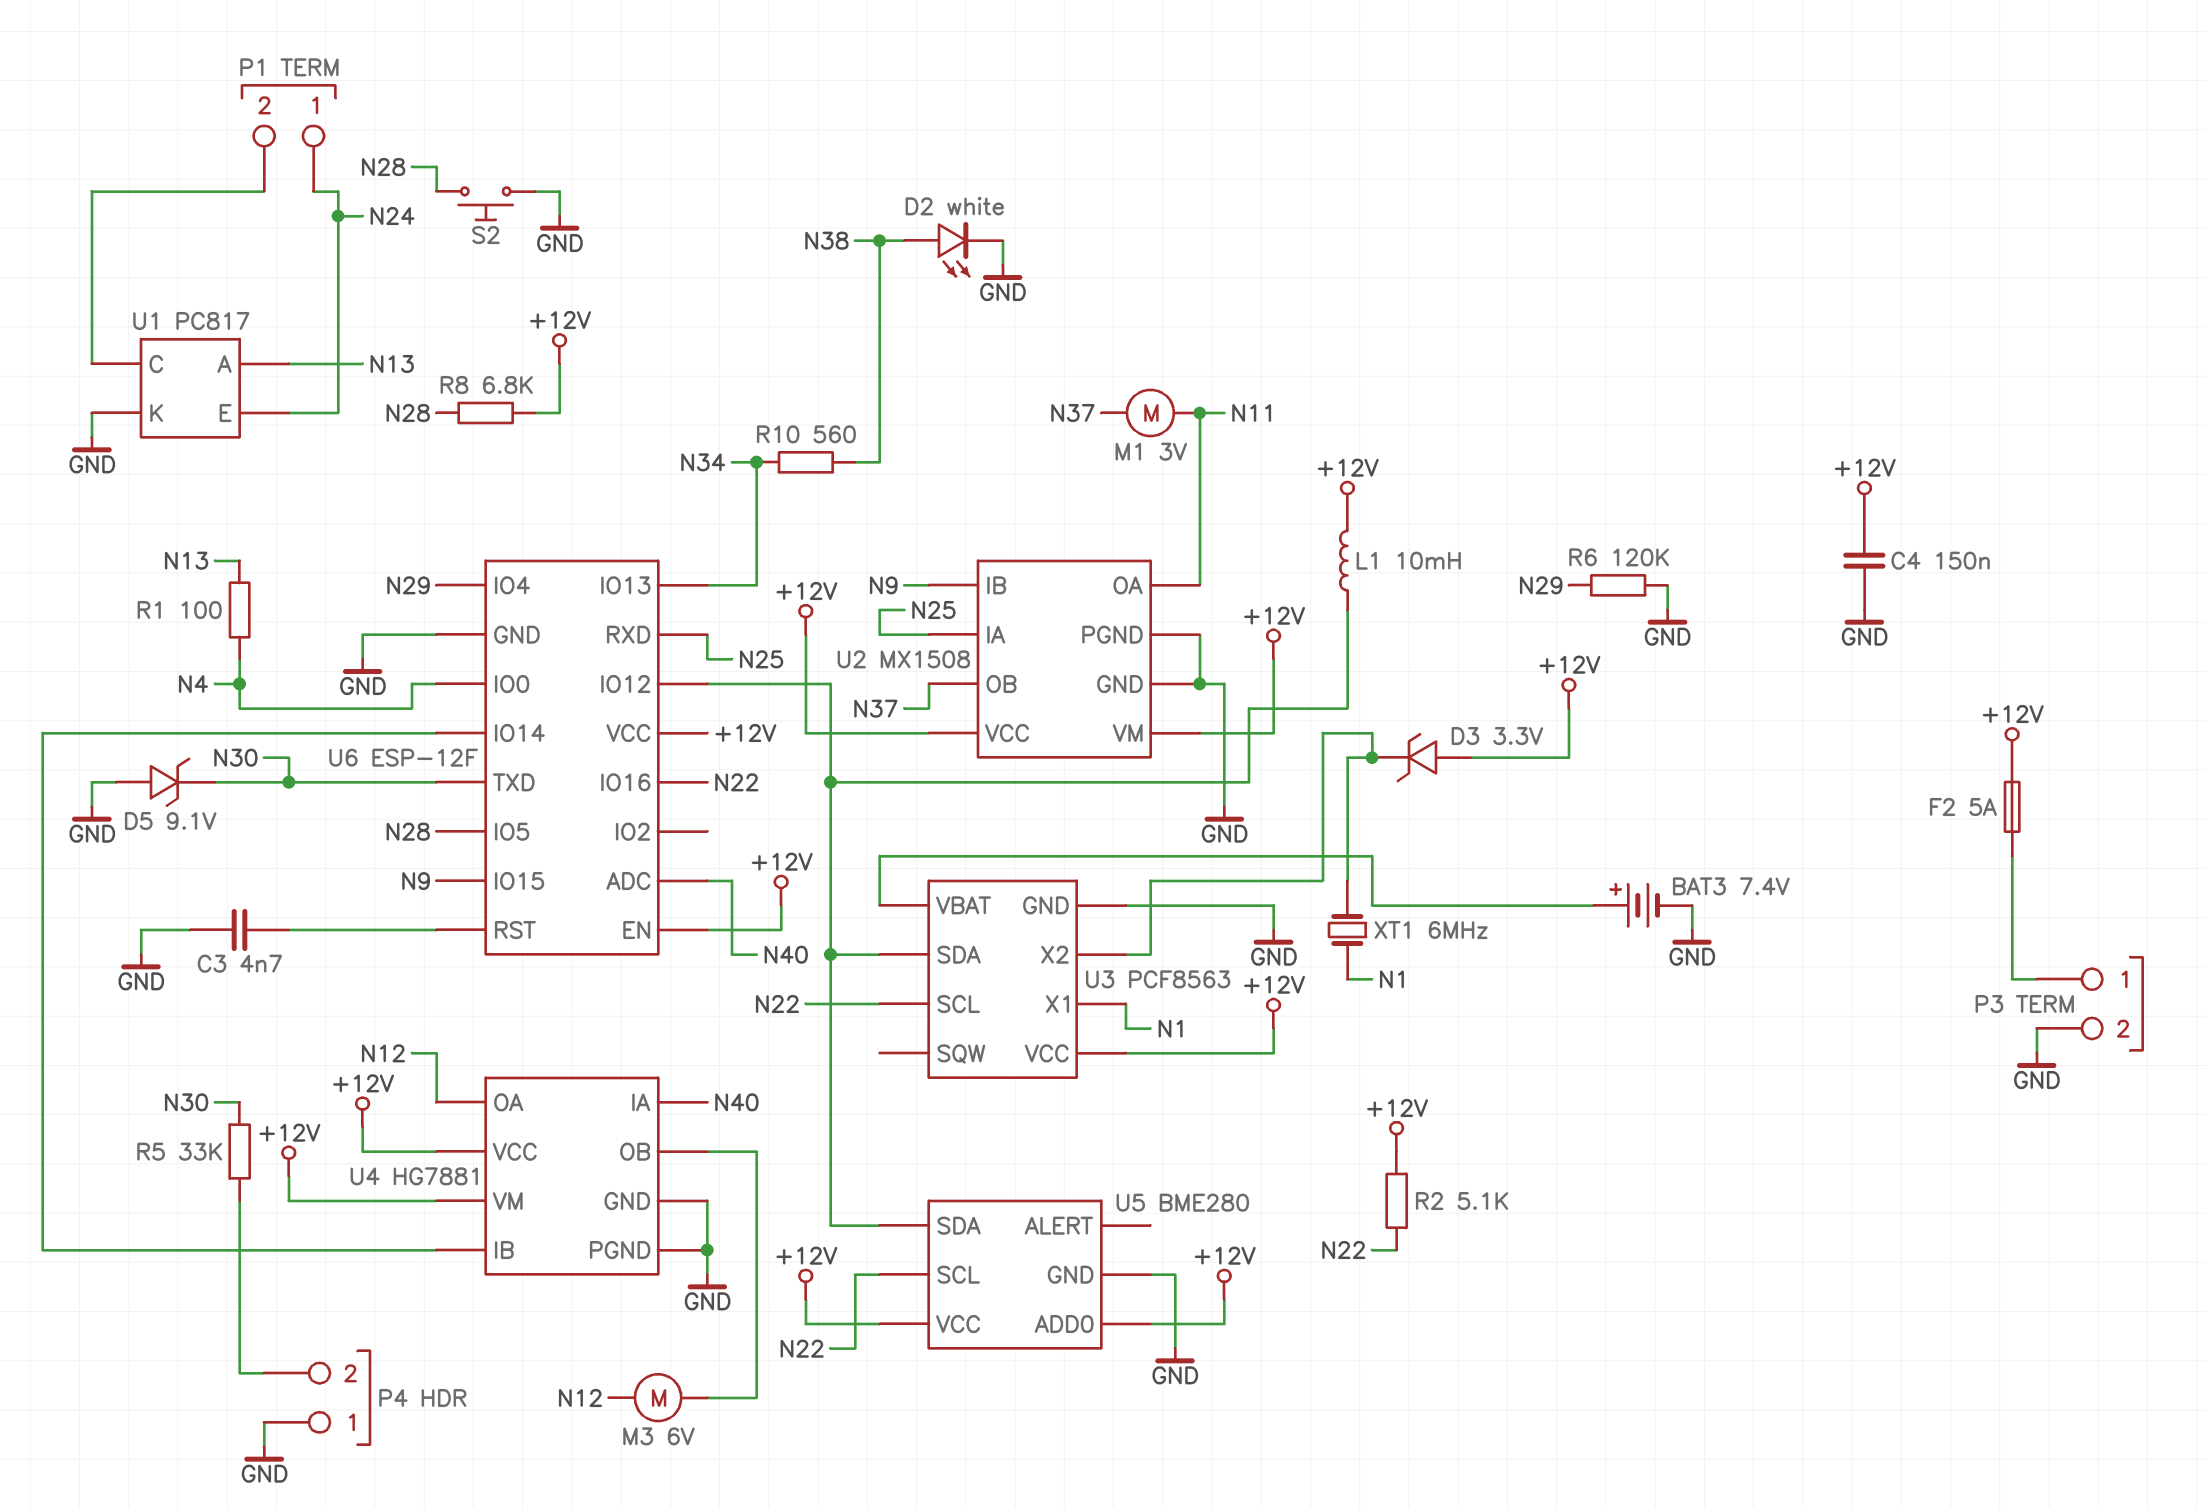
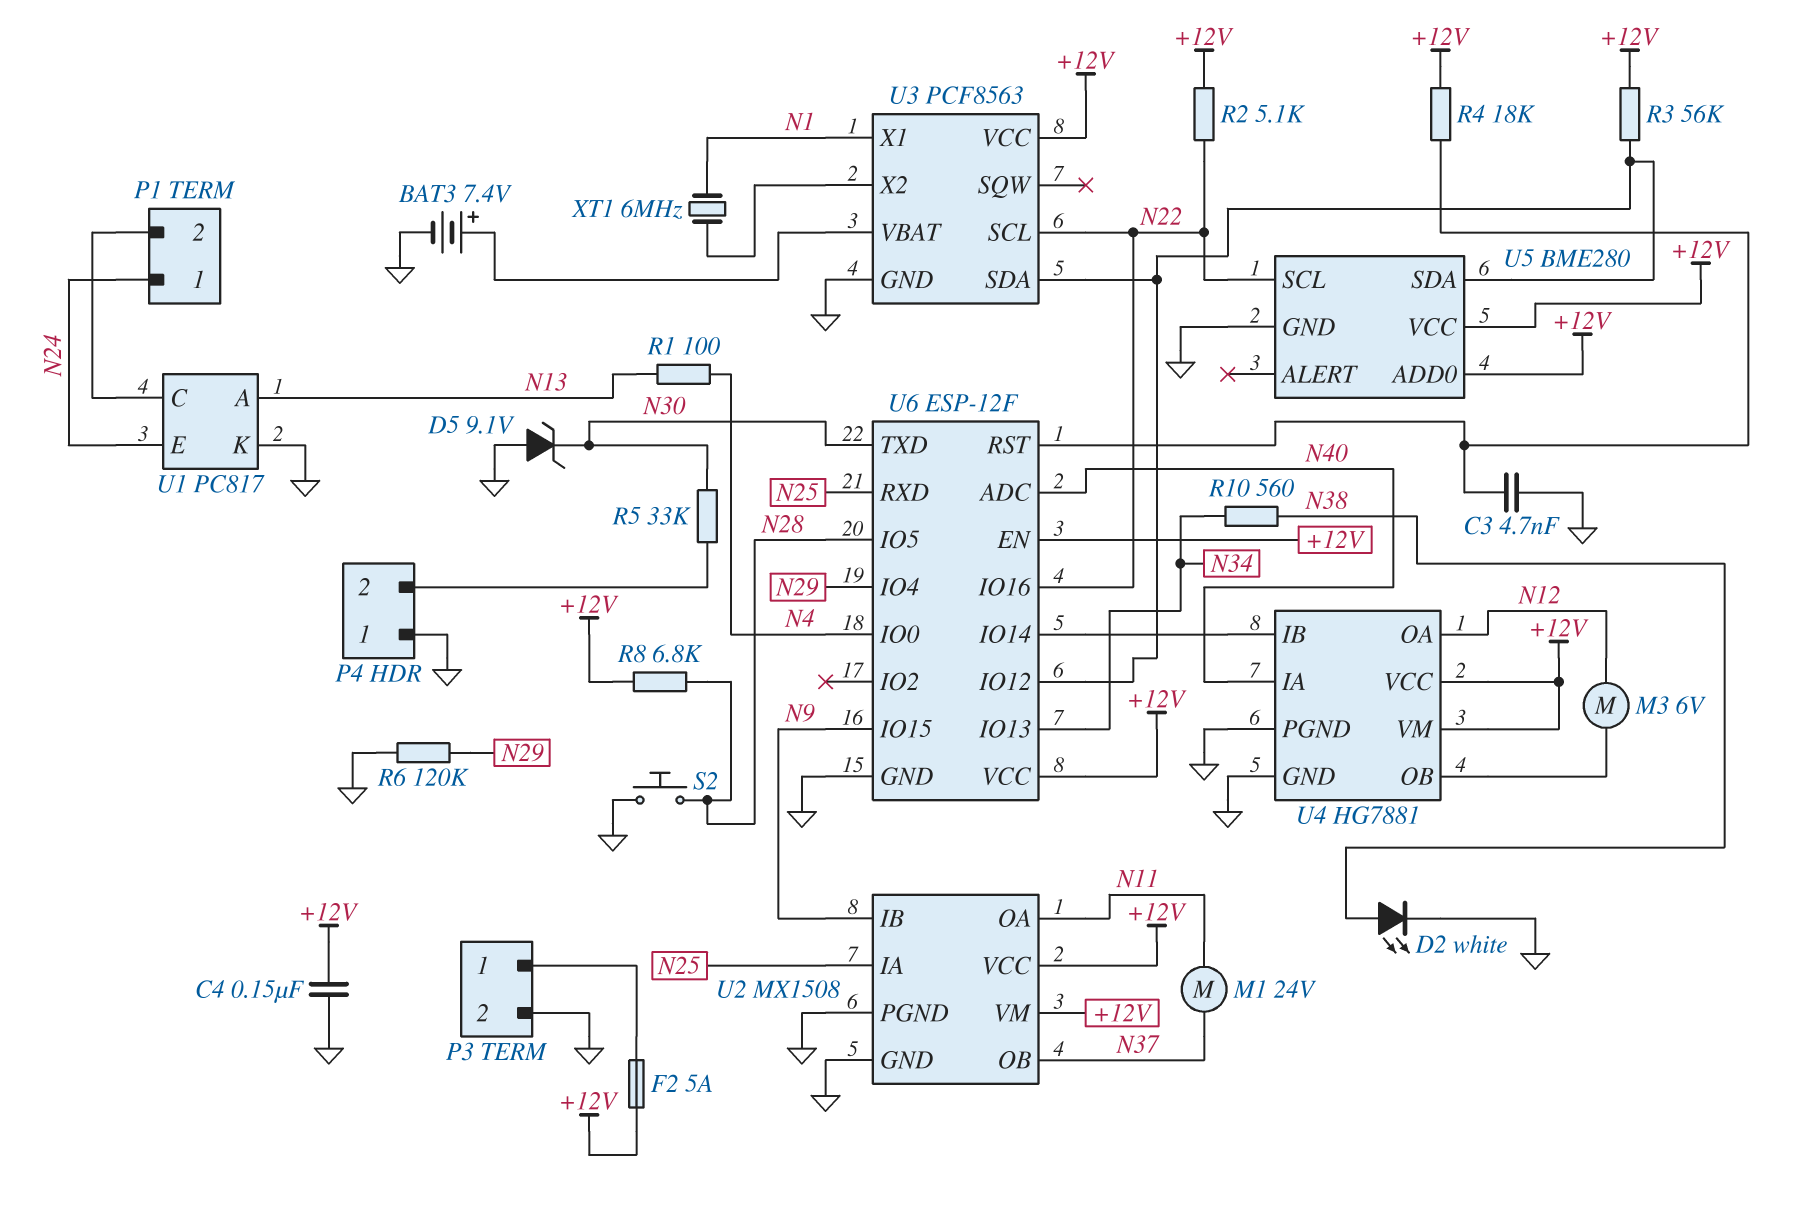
D3: zener 3.3V (A +12V, K U3/X2) -> none
L1: 10mH (+12V, U3/SDA) -> none
M1: motor 3V (N11, N37) -> motor 24V (N11, N37)
R3: none -> 56k (+12V, U3/SDA)
R4: none -> 18k (+12V, U6/RST)

